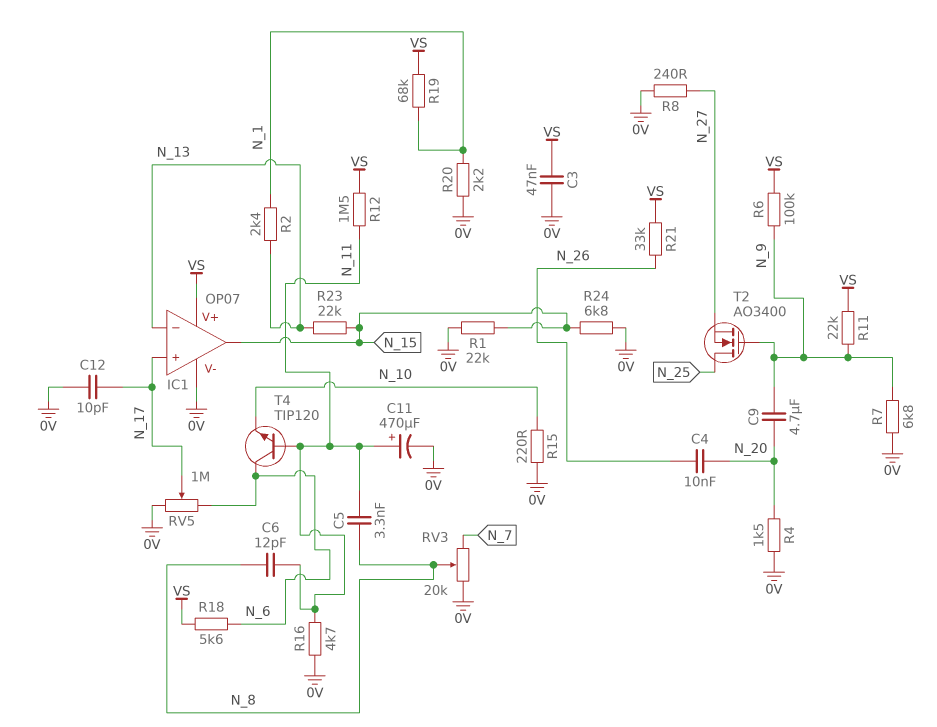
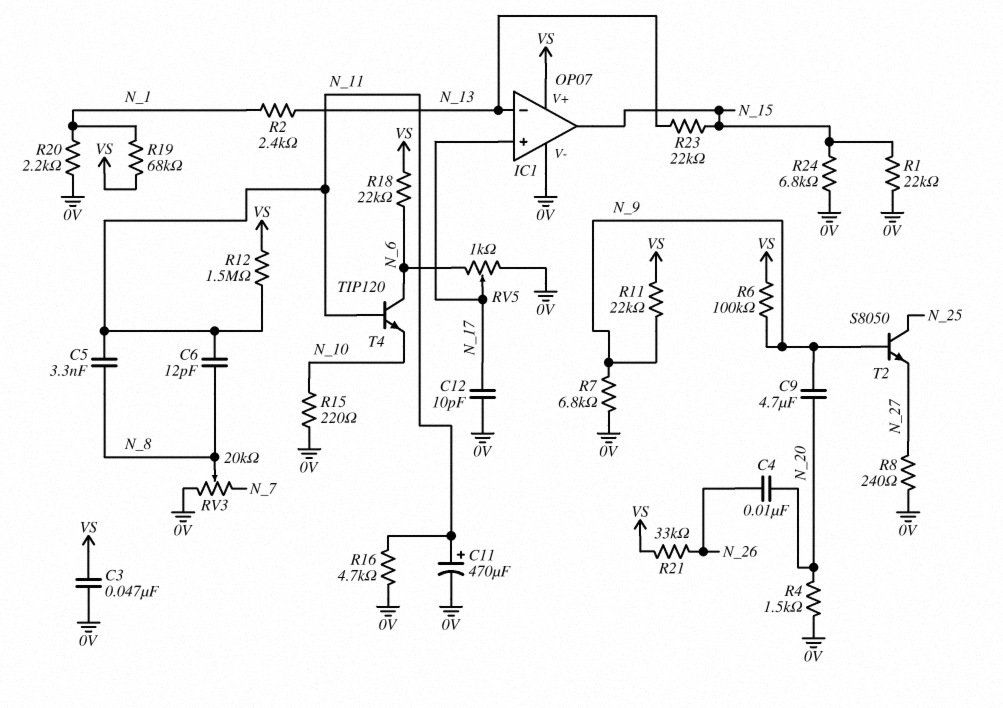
R18: 5.6k (N_6, VS) -> 22k (N_6, VS)
RV5: 1M (0V, N_6, wiper N_17) -> 1k (0V, N_6, wiper N_17)
T2: NMOS AO3400 (G N_9, D N_25, S N_27) -> NPN S8050 (B N_9, C N_25, E N_27)

